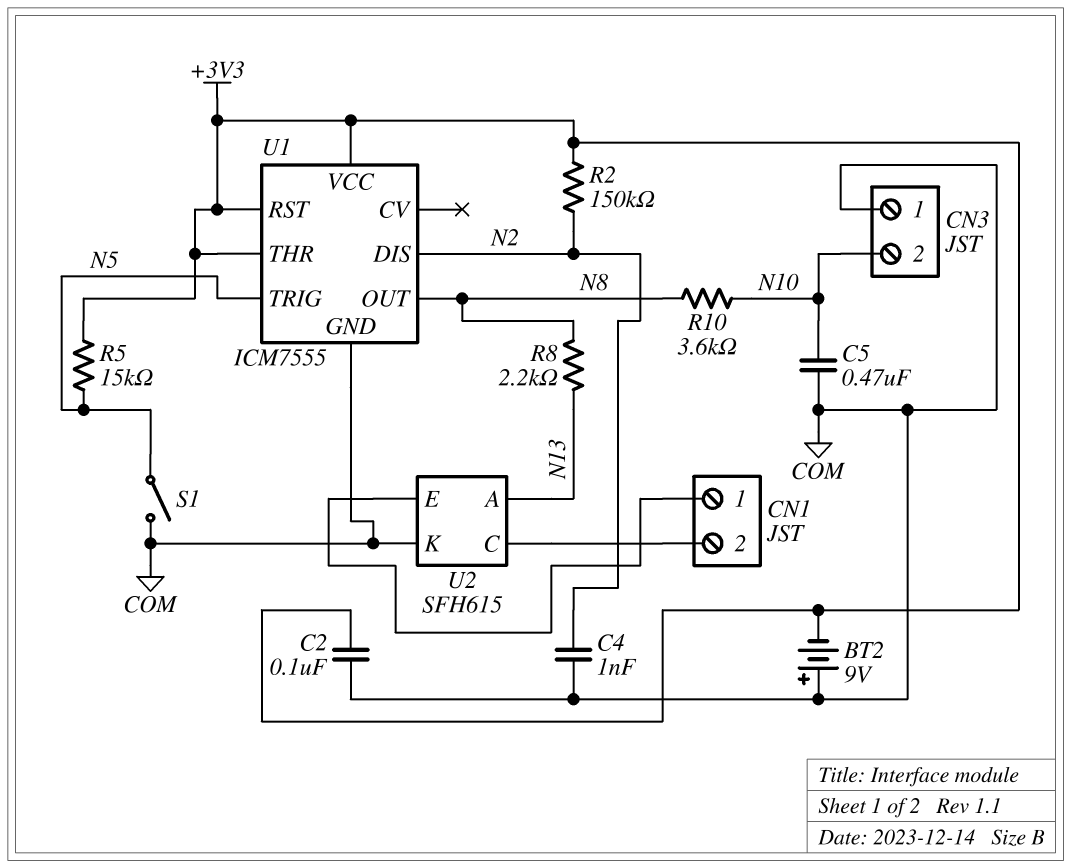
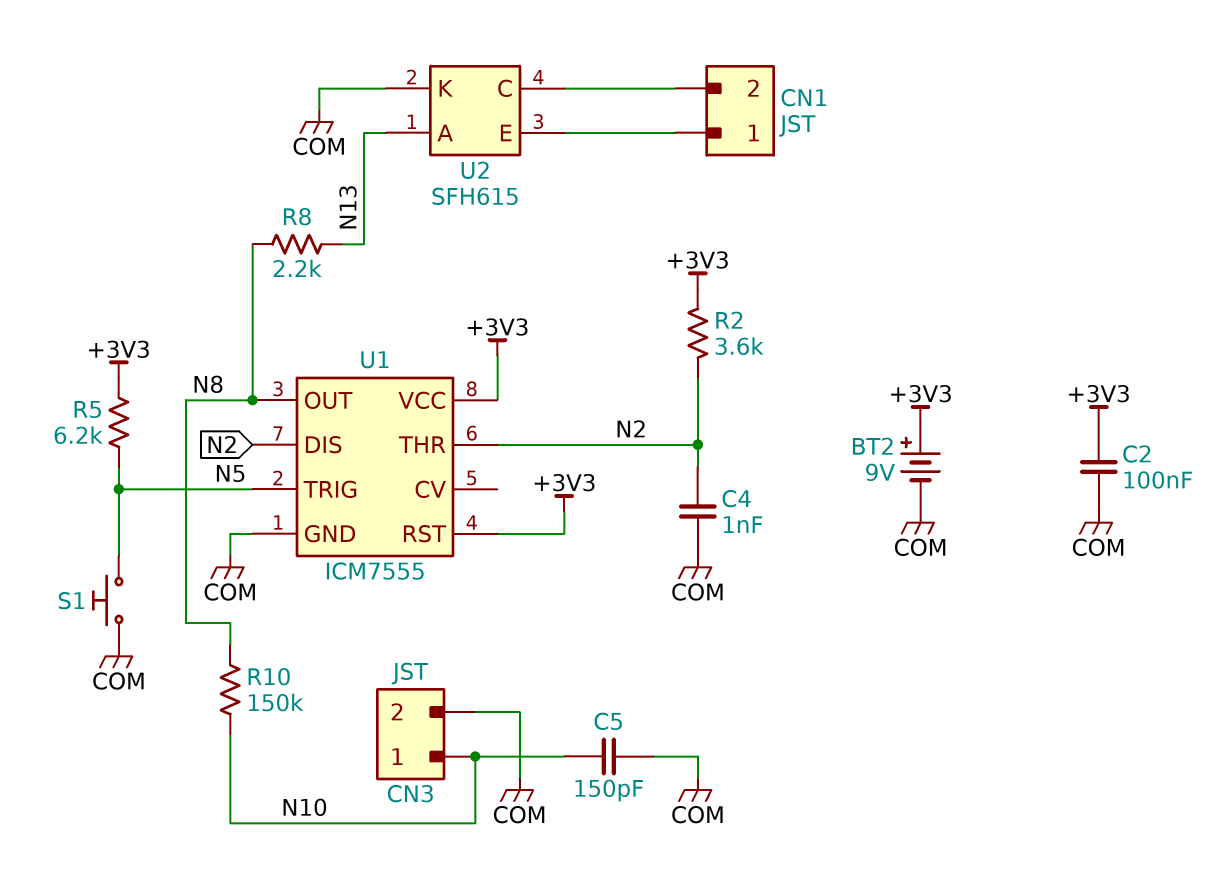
BT2: 9V (plus COM, minus +3V3) -> 9V (plus +3V3, minus COM)
C5: 470nF (COM, N10) -> 150pF (COM, N10)
CN3 pin 1: COM -> N10
CN3 pin 2: N10 -> COM
R2: 150k (+3V3, N2) -> 3.6k (+3V3, N2)
R5: 15k (+3V3, N5) -> 6.2k (+3V3, N5)
R10: 3.6k (N8, N10) -> 150k (N8, N10)
S1: switch (COM, N5) -> button (COM, N5)
U1 pin THR: +3V3 -> N2

